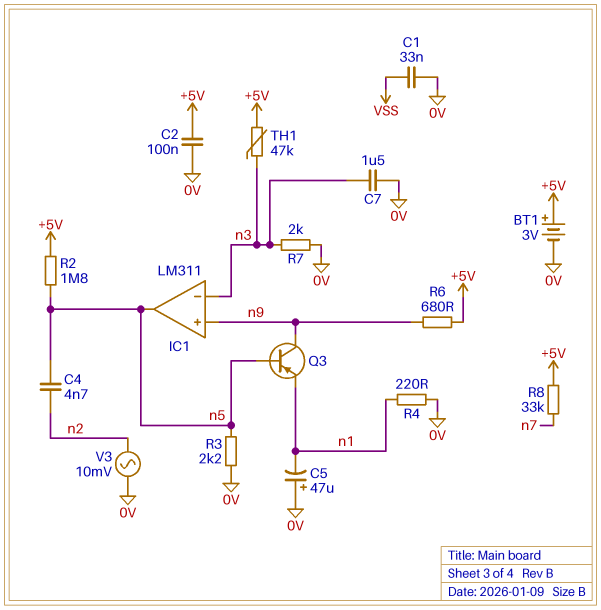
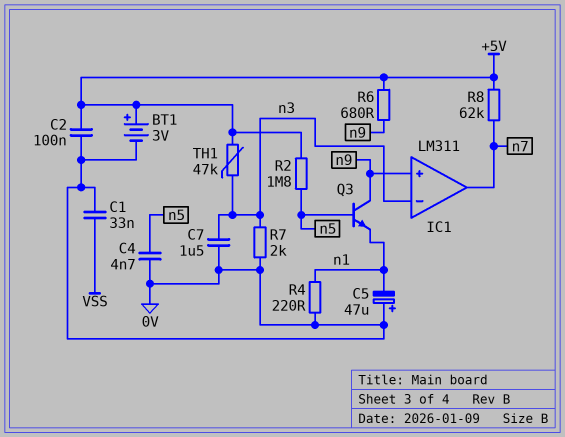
C4: 4.7nF (n2, n5) -> 4.7nF (0V, n5)
IC1 pin out: n5 -> n7
Q3: PNP (B n5, C n9, E n1) -> NPN (B n5, C n9, E n1)
R3: 2.2k (0V, n5) -> none
R8: 33k (+5V, n7) -> 62k (+5V, n7)
V3: AC 10mV (0V, n2) -> none

